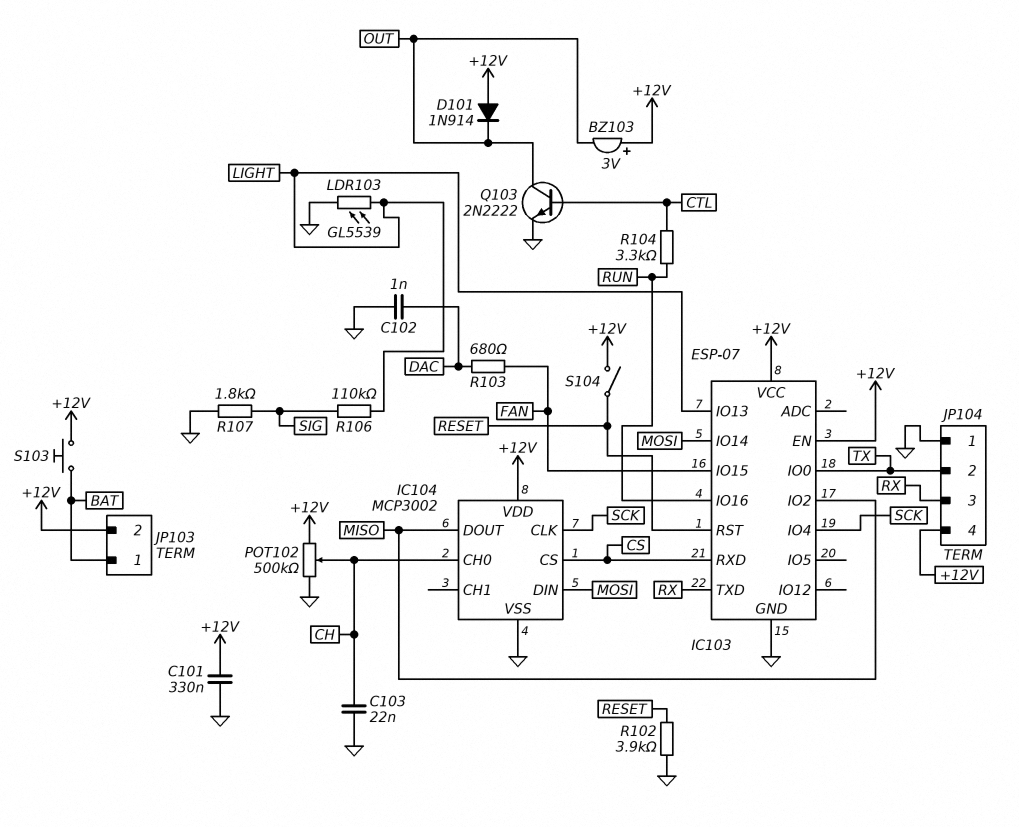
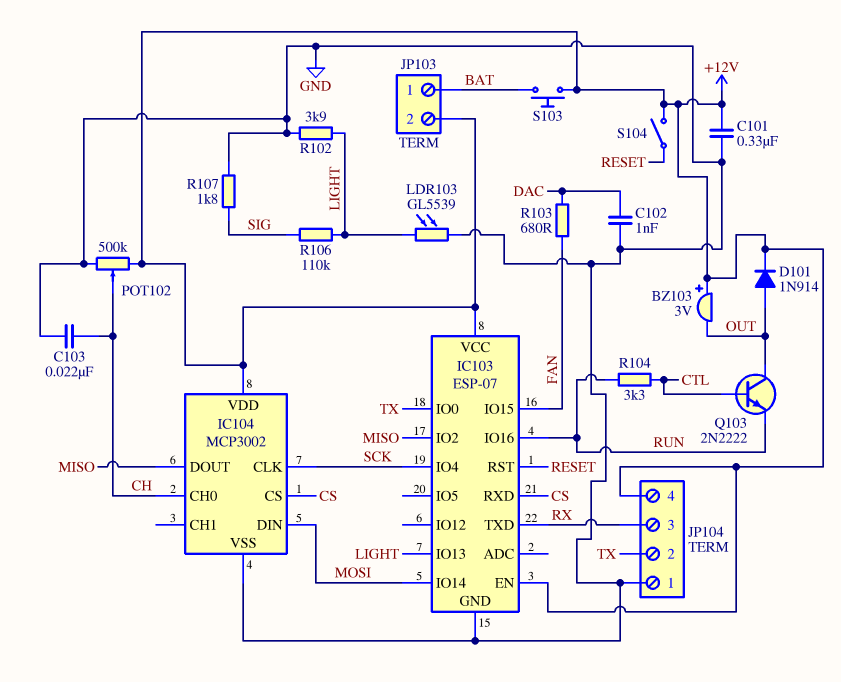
D101: diode 1N914 (A +12V, K OUT) -> diode 1N914 (A OUT, K +12V)
Q103: NPN 2N2222 (B CTL, C OUT, E GND) -> NPN 2N2222 (B CTL, C OUT, E RUN)
R102: 3.9k (GND, RESET) -> 3.9k (GND, LIGHT)

